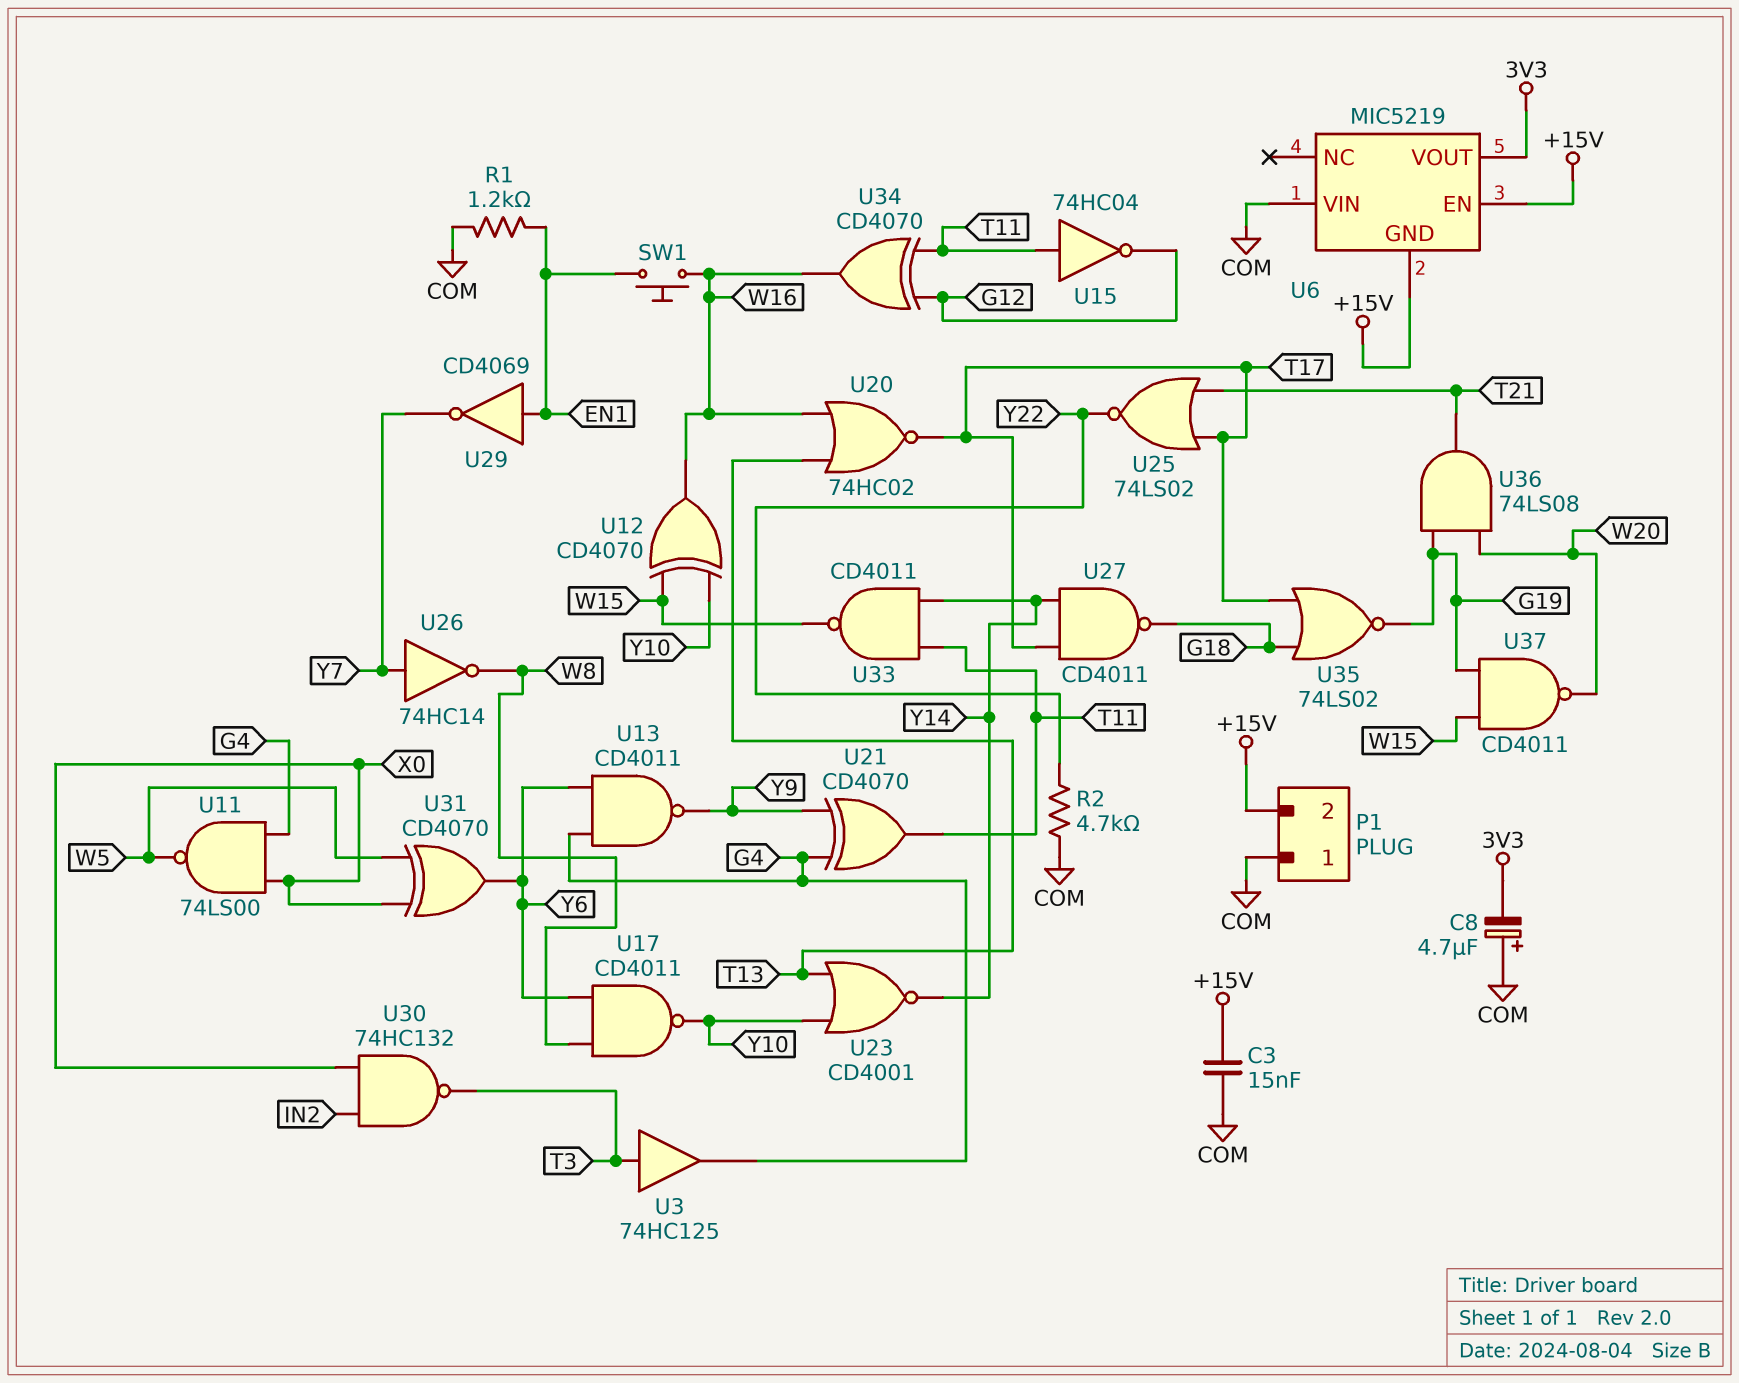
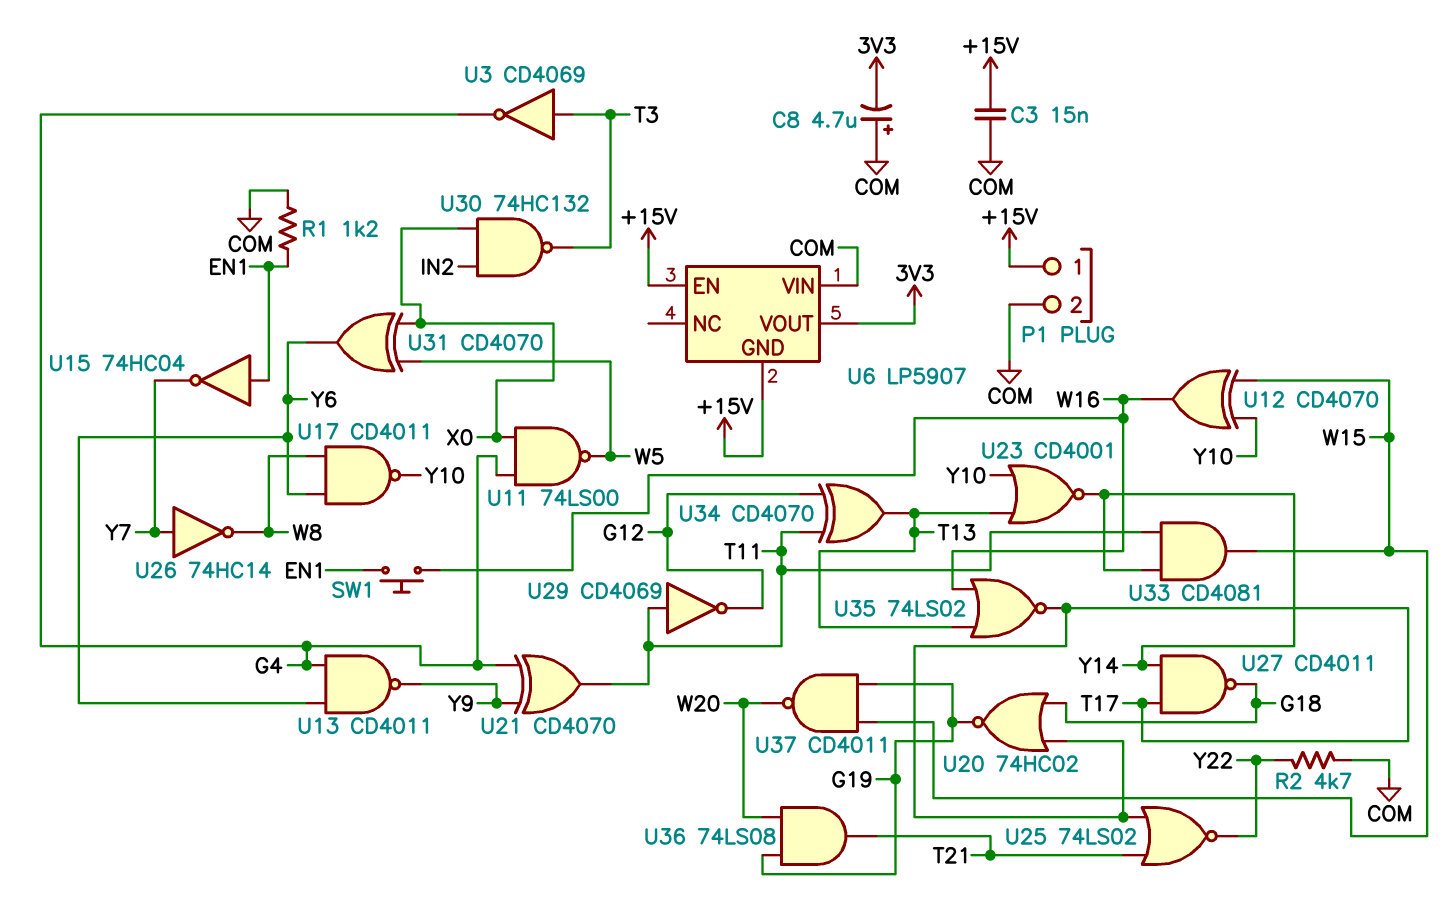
P1 pin 1: COM -> +15V
P1 pin 2: +15V -> COM
U3: buffer 74HC125 (in T3, out G4) -> NOT CD4069 (in T3, out G4)
U6: MIC5219 -> LP5907
U15: NOT 74HC04 (in T11, out G12) -> NOT 74HC04 (in EN1, out Y7)
U20: NOR 74HC02 (in T13, in W16, out T17) -> NOR 74HC02 (in G18, in T17, out G19)
U29: NOT CD4069 (in EN1, out Y7) -> NOT CD4069 (in T11, out G12)
U33: NAND CD4011 (in T11, in Y14, out W15) -> AND CD4081 (in T11, in Y14, out W15)
U34: XOR CD4070 (in G12, in T11, out W16) -> XOR CD4070 (in G12, in T11, out T13)
U35: NOR 74LS02 (in G18, in T17, out G19) -> NOR 74LS02 (in T13, in W16, out T17)

